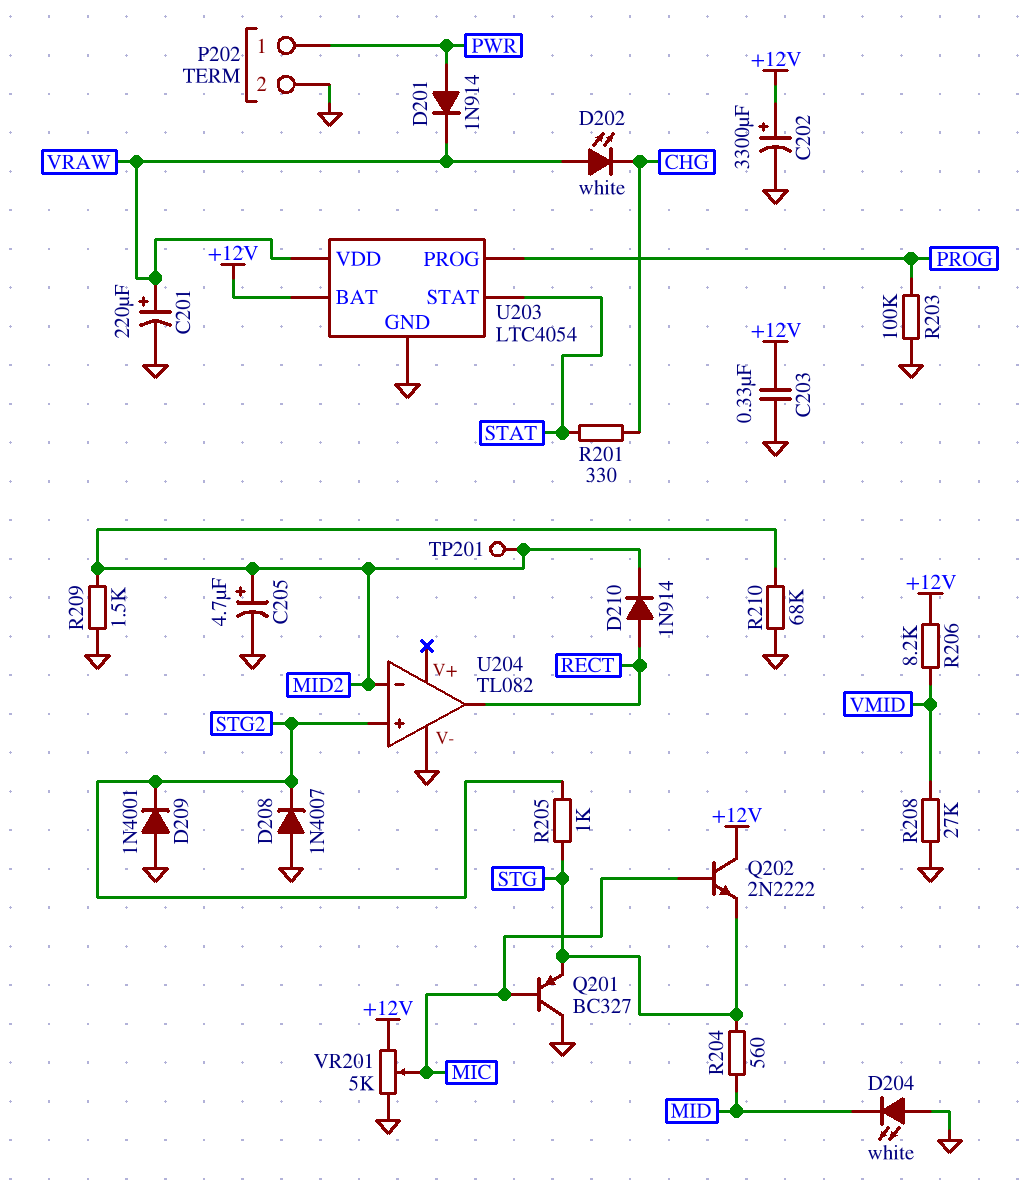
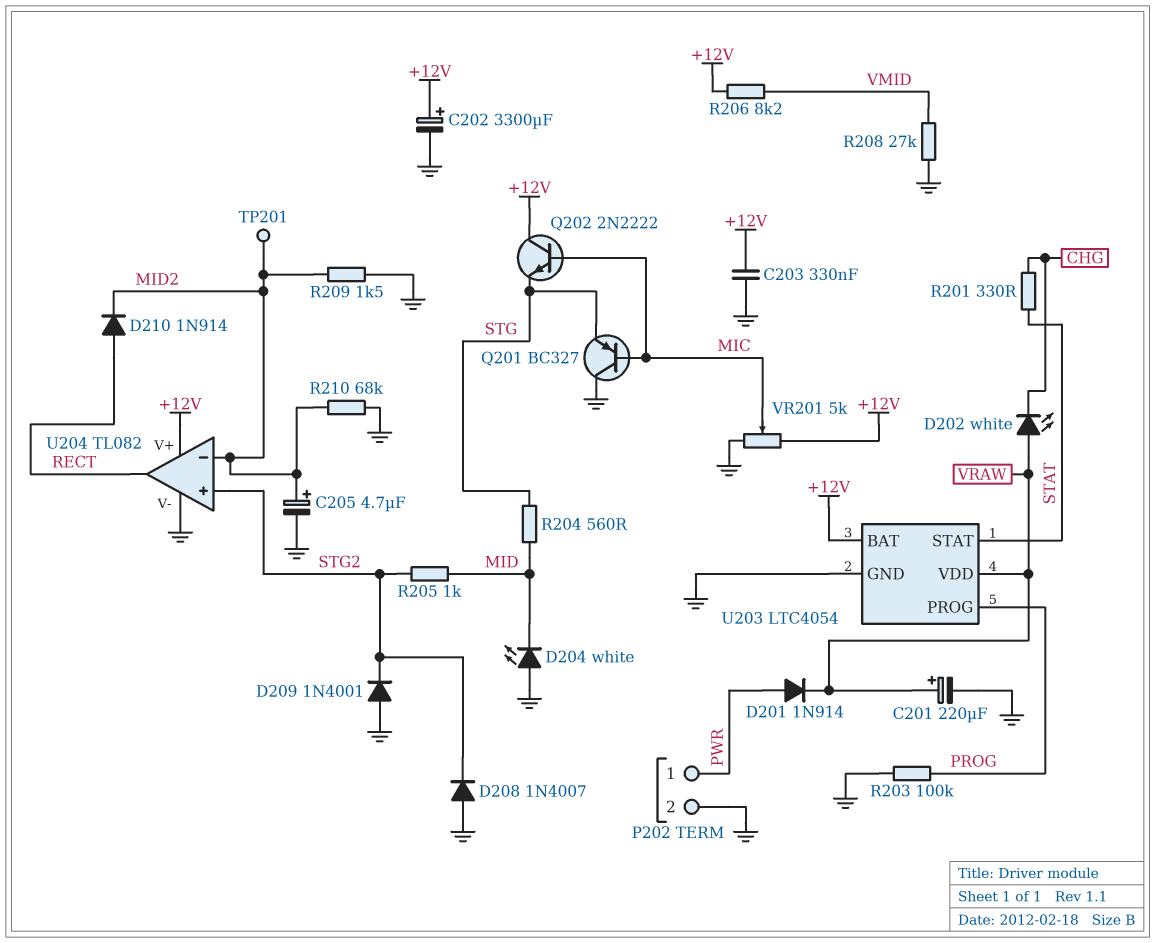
R205: 1k (STG, STG2) -> 1k (MID, STG2)
U204 pin V+: none -> +12V

